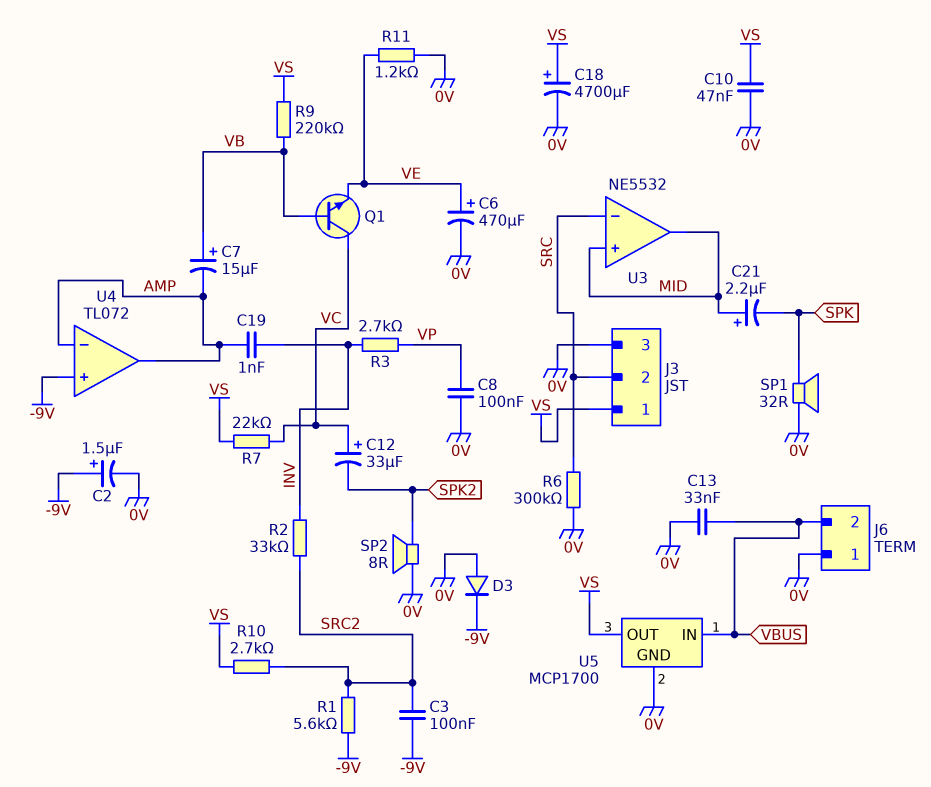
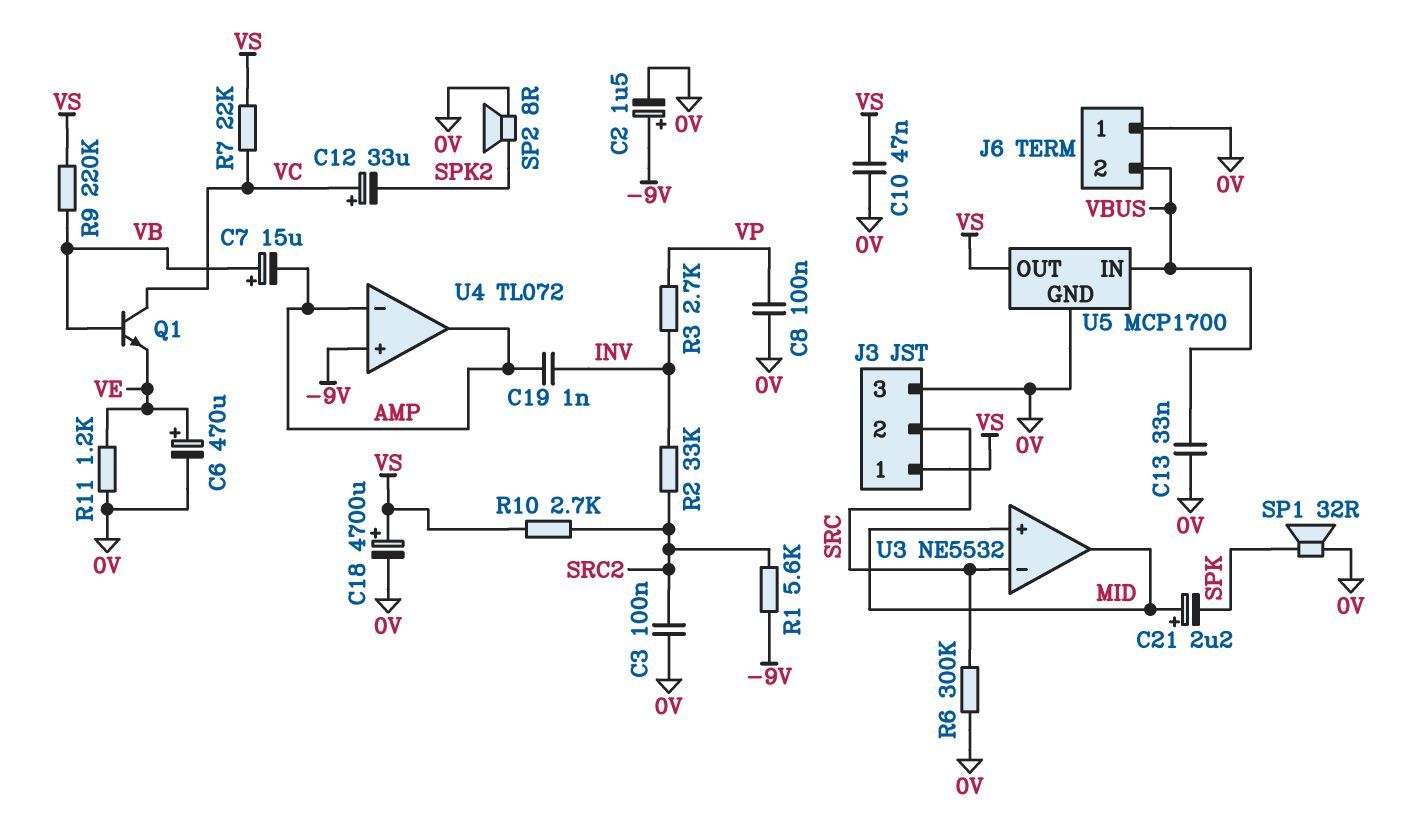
C3: 100nF (-9V, SRC2) -> 100nF (0V, SRC2)
D3: diode (A 0V, K -9V) -> none

